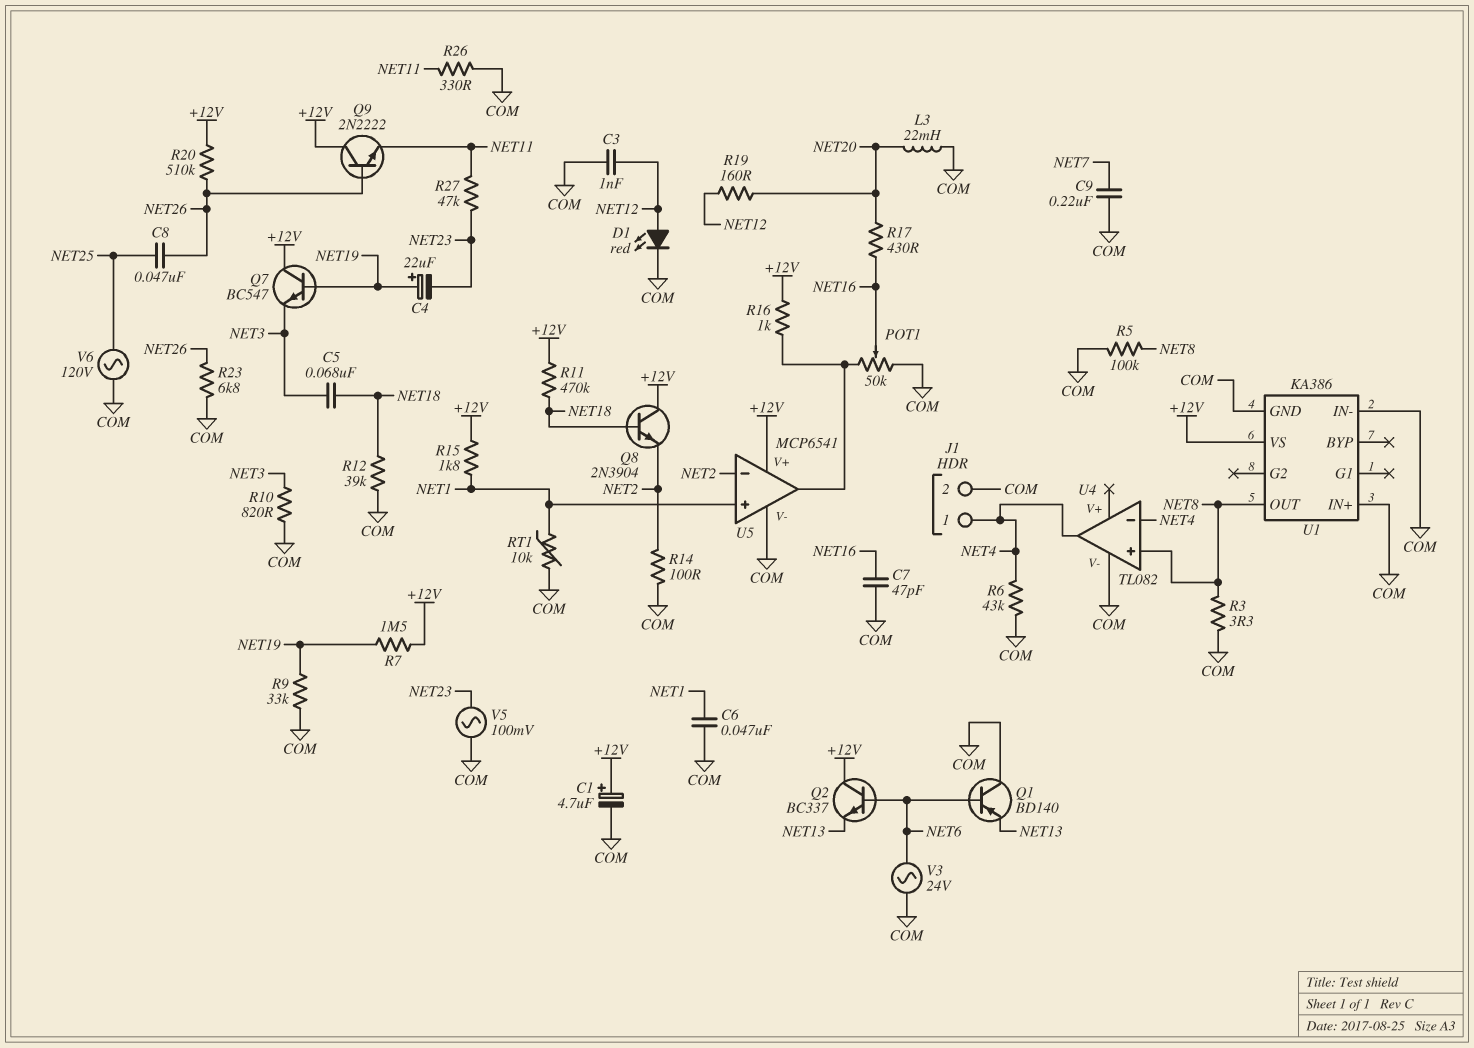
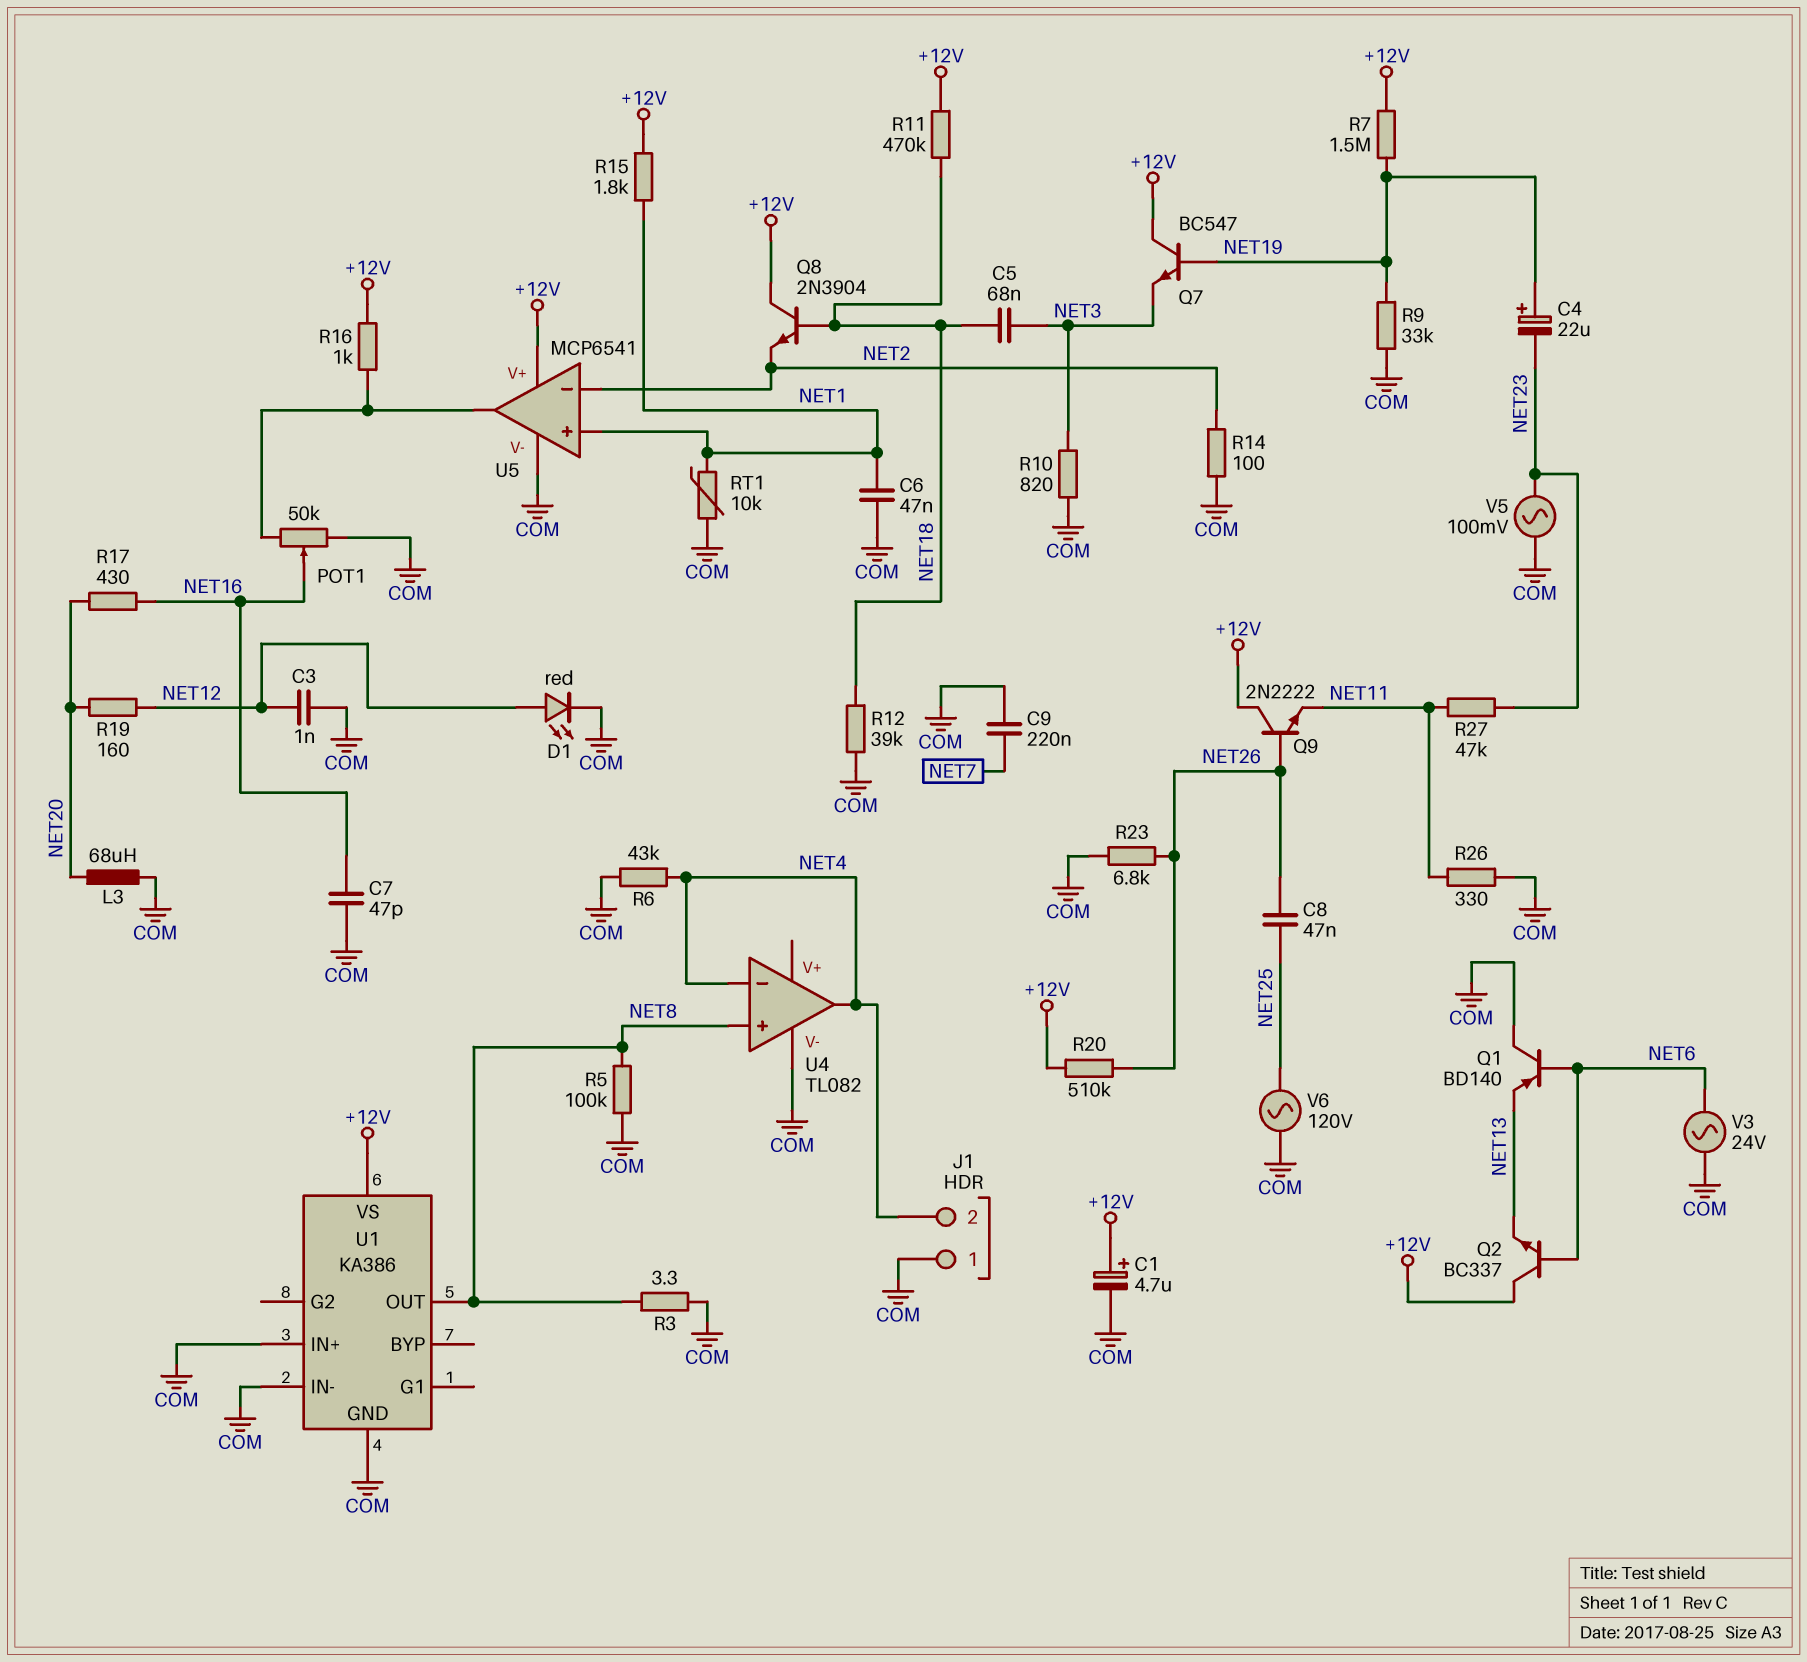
J1 pin 1: NET4 -> COM
J1 pin 2: COM -> NET4
L3: 22mH (COM, NET20) -> 68uH (COM, NET20)

